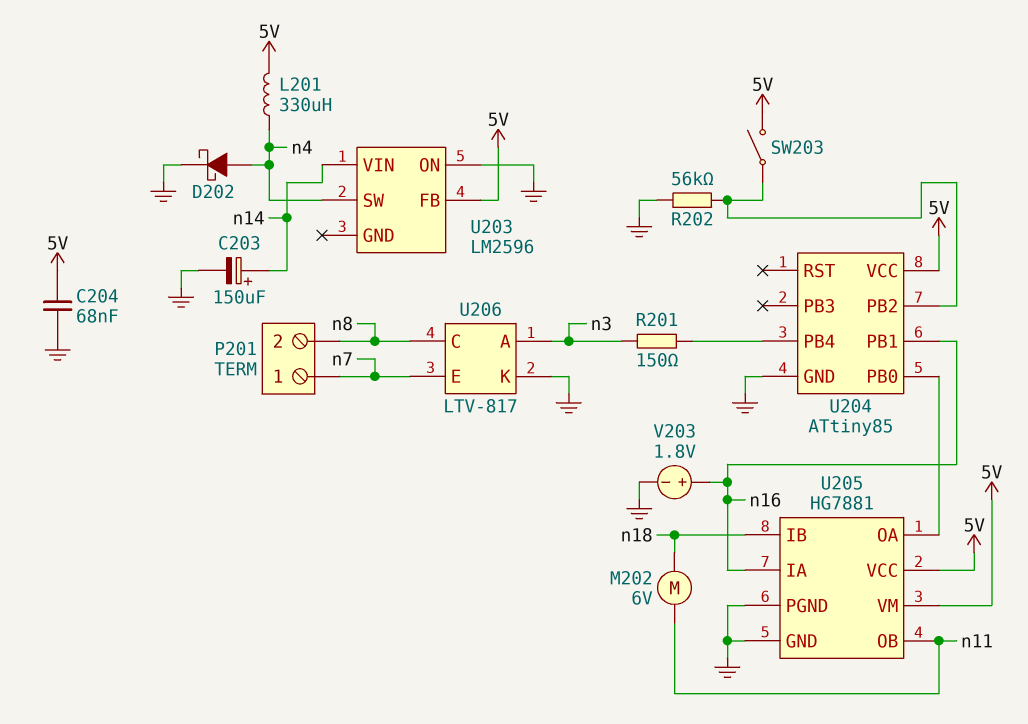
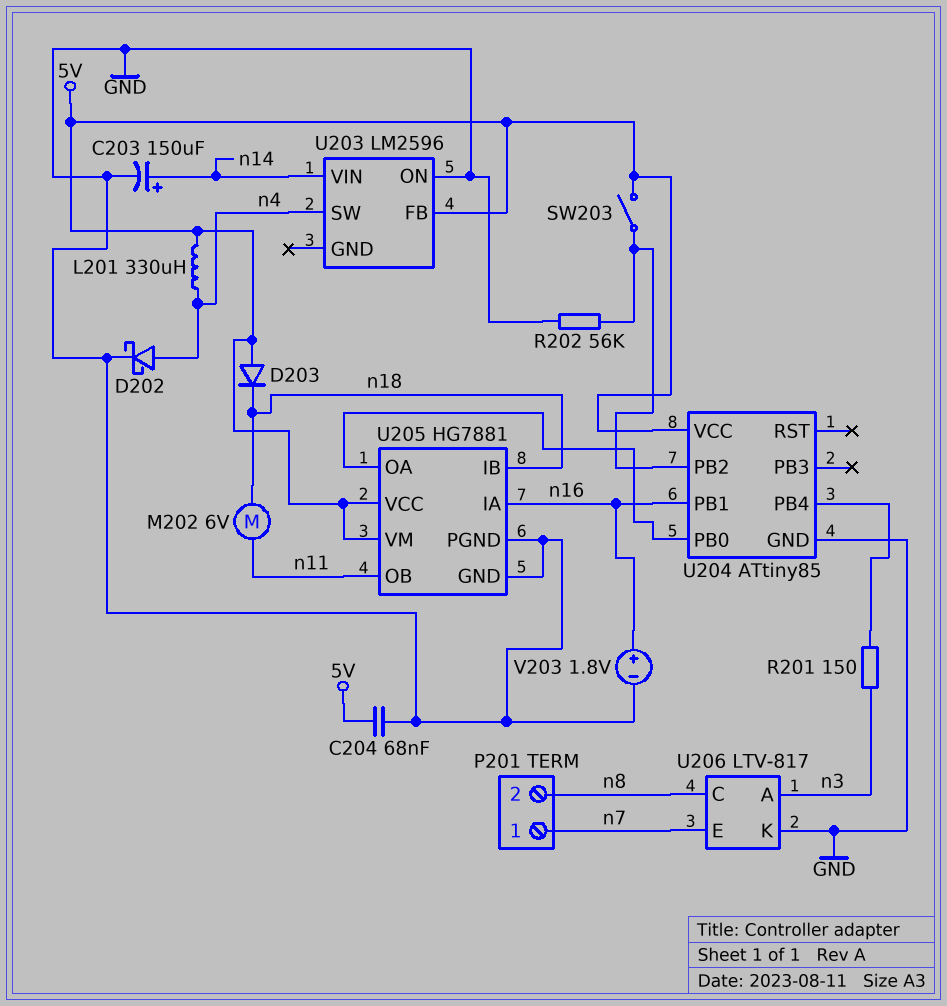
D203: none -> diode (A 5V, K n18)

